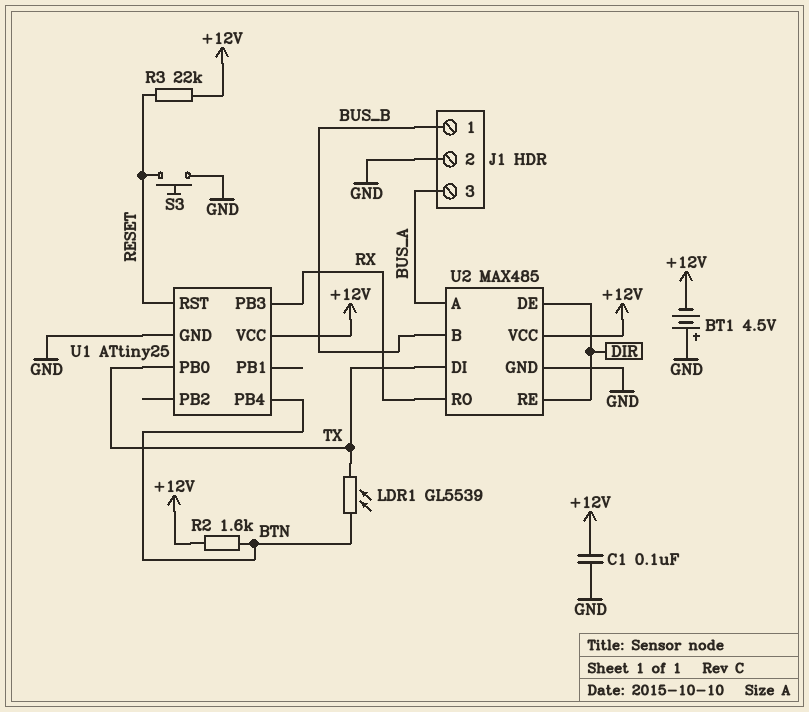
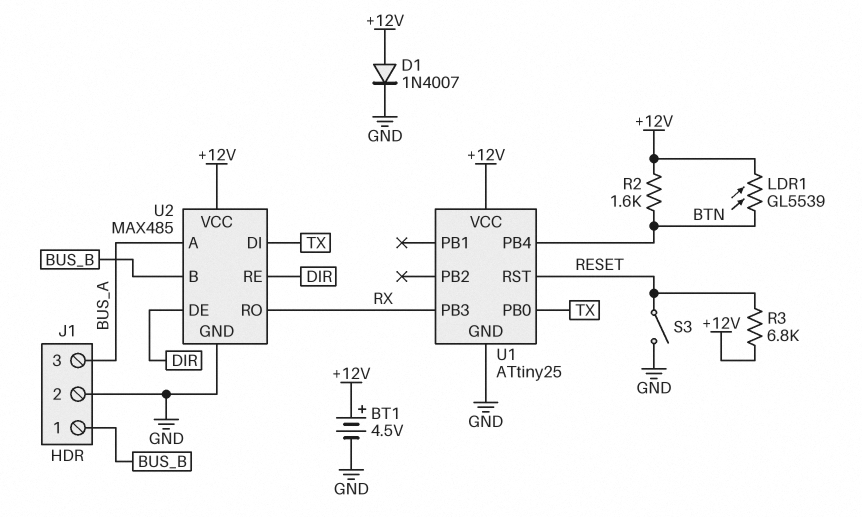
BT1: 4.5V (plus GND, minus +12V) -> 4.5V (plus +12V, minus GND)
C1: 100nF (+12V, GND) -> none
D1: none -> diode 1N4007 (A +12V, K GND)
LDR1: GL5539 (BTN, TX) -> GL5539 (+12V, BTN)
R3: 22k (+12V, RESET) -> 6.8k (+12V, RESET)
S3: button (GND, RESET) -> switch (GND, RESET)

